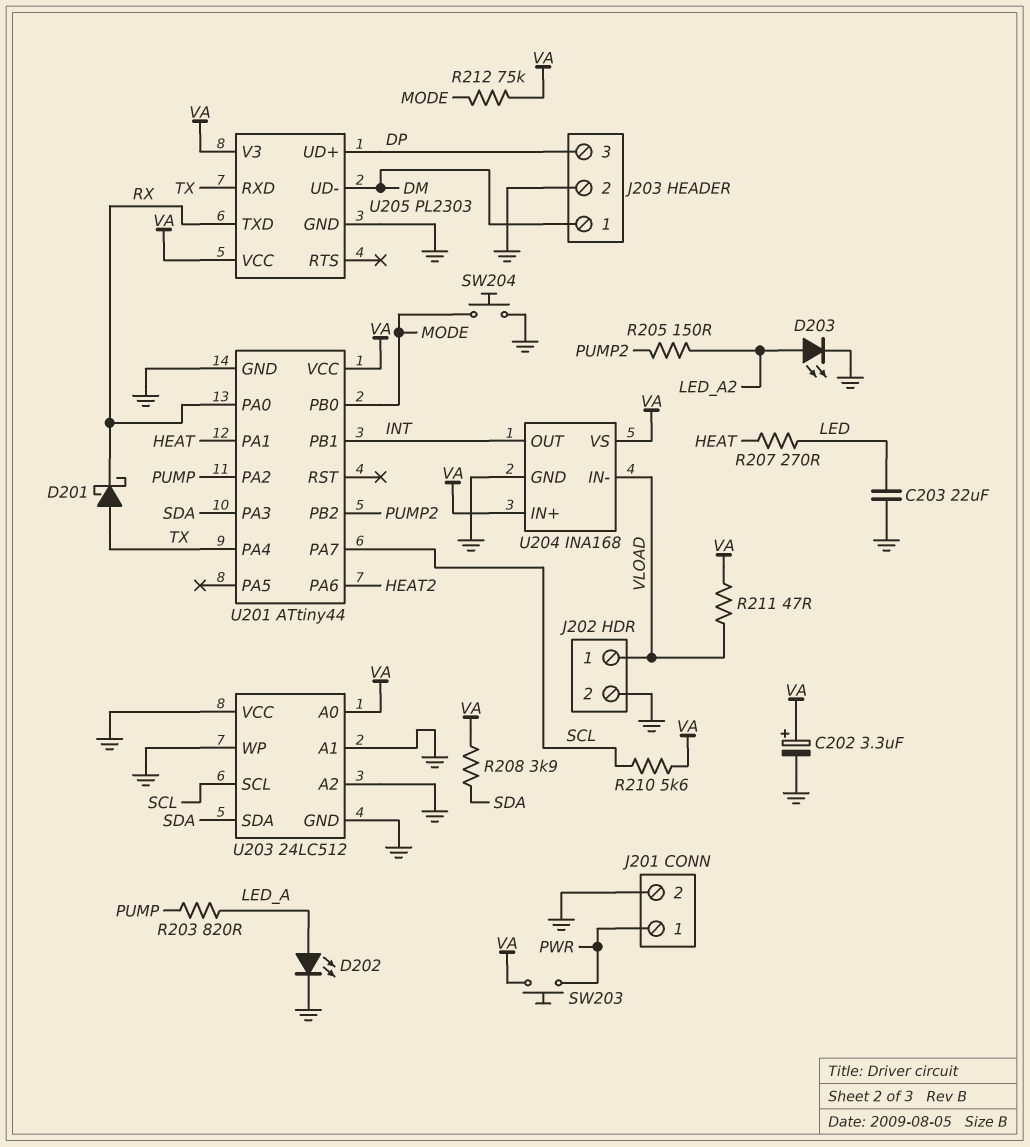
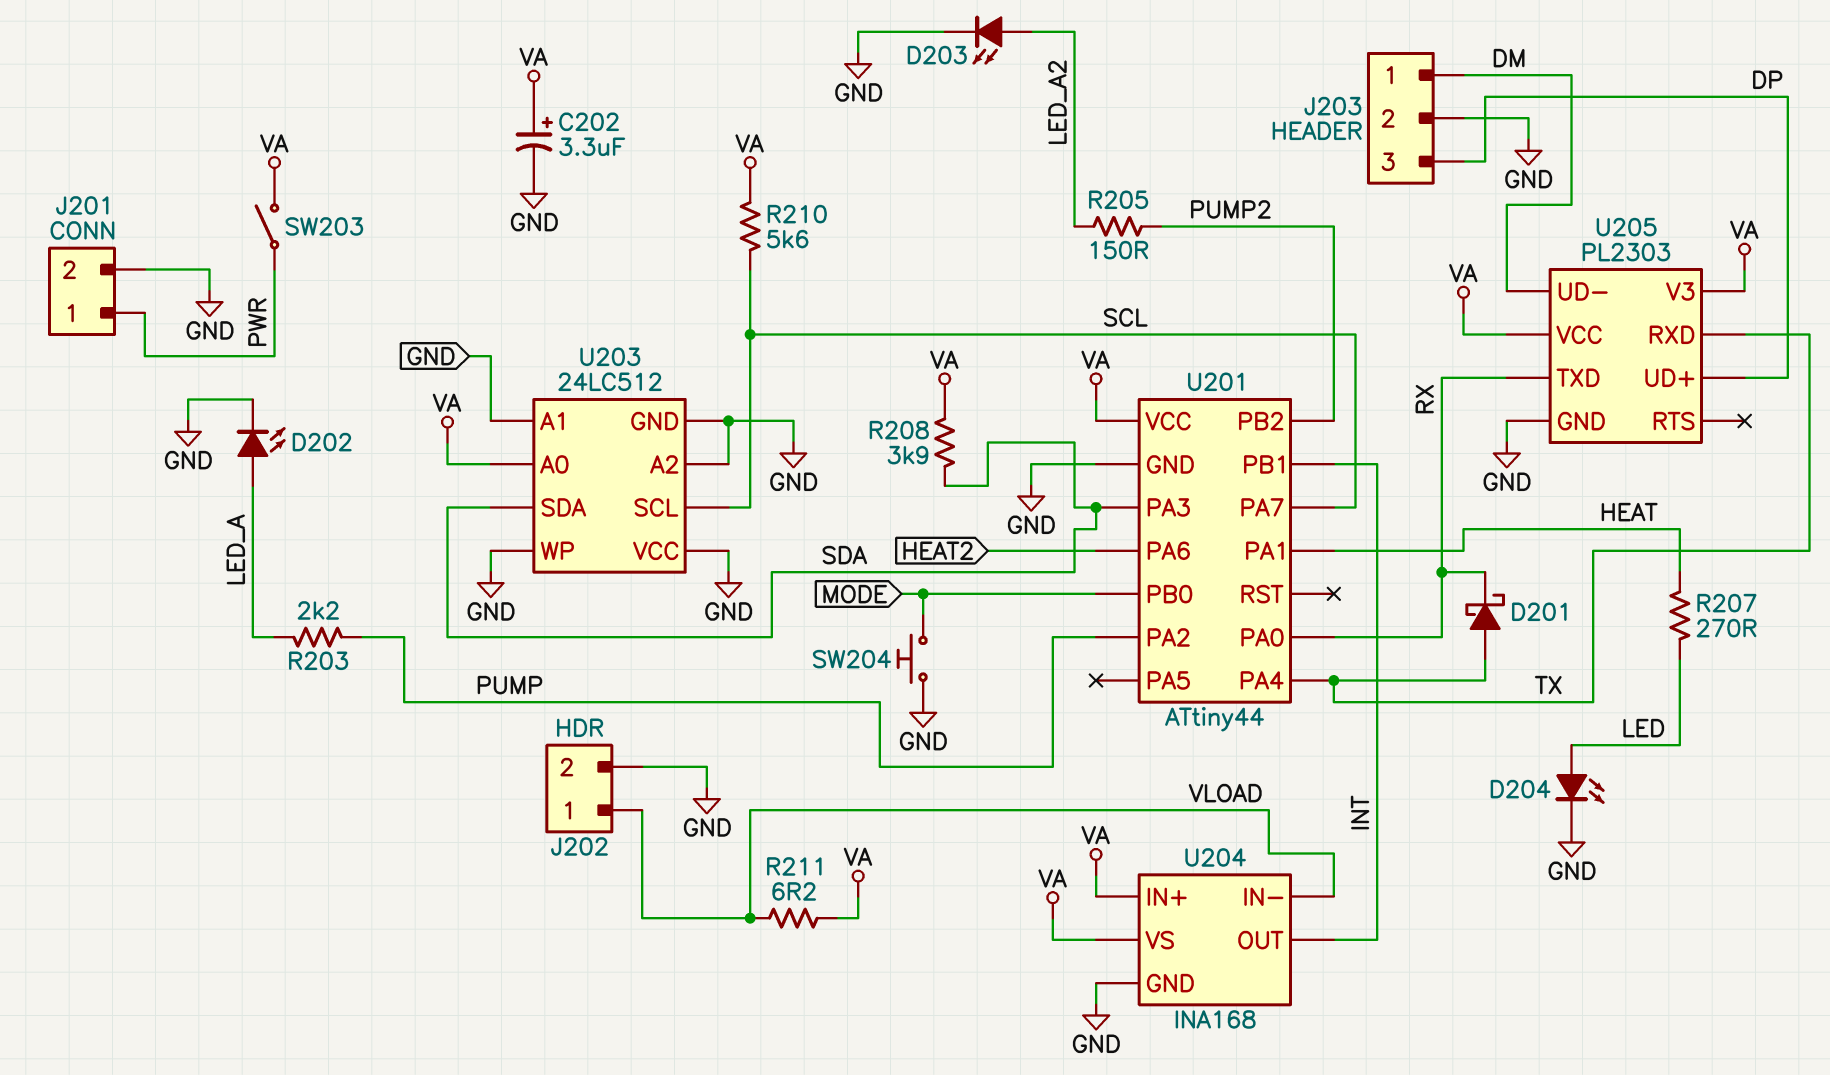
C203: 22uF (GND, LED) -> none
D204: none -> LED (A LED, K GND)
R203: 820 (LED_A, PUMP) -> 2.2k (LED_A, PUMP)
R211: 47 (VA, VLOAD) -> 6.2 (VA, VLOAD)
R212: 75k (MODE, VA) -> none
SW203: button (PWR, VA) -> switch (PWR, VA)

